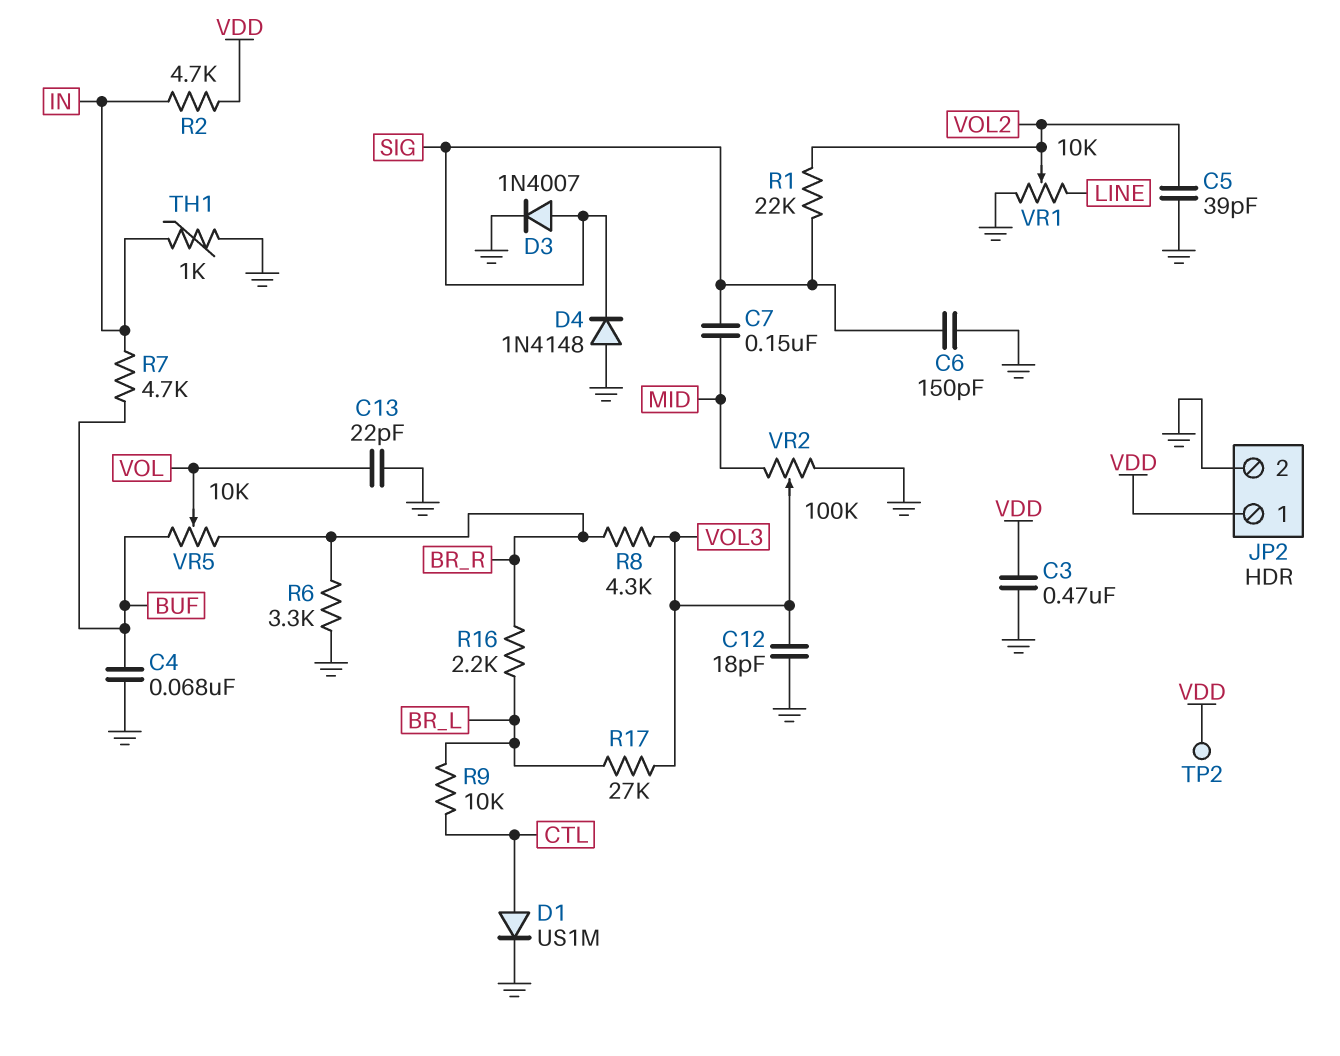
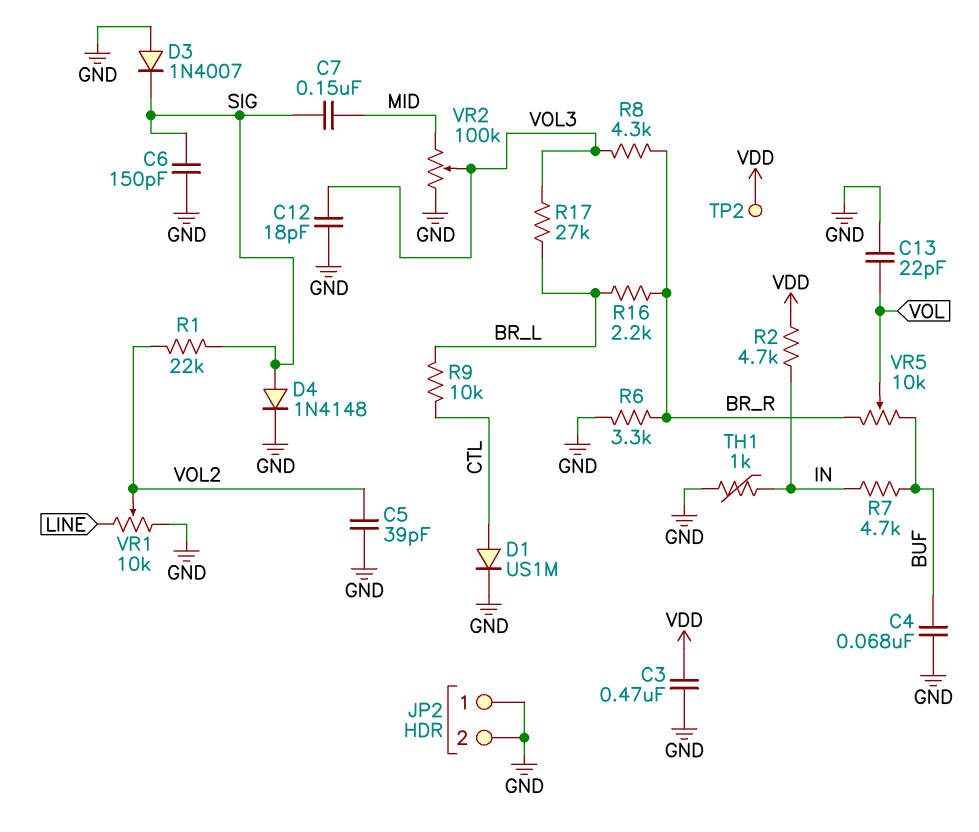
D3: diode 1N4007 (A SIG, K GND) -> diode 1N4007 (A GND, K SIG)
D4: diode 1N4148 (A GND, K SIG) -> diode 1N4148 (A SIG, K GND)
JP2 pin 1: VDD -> GND

